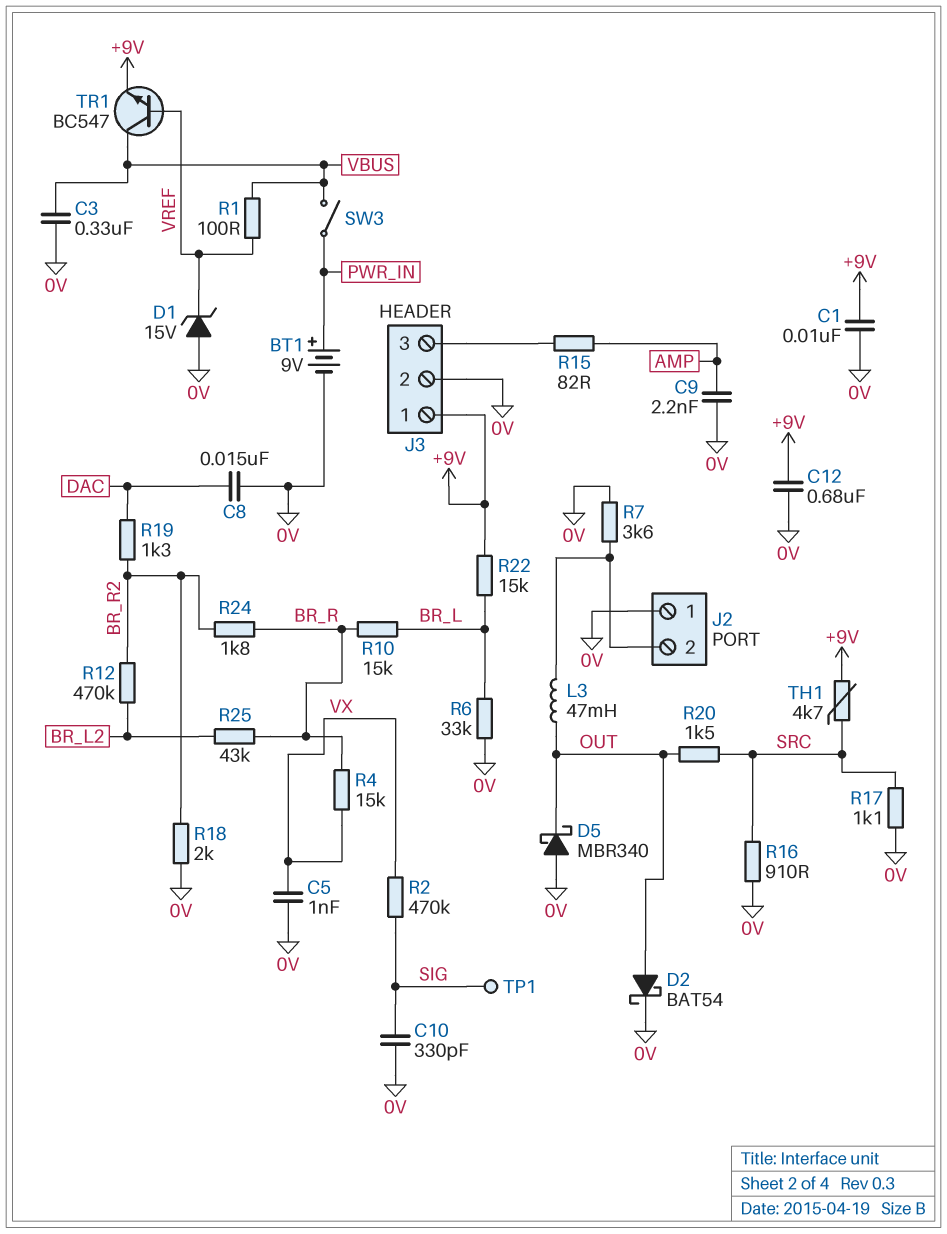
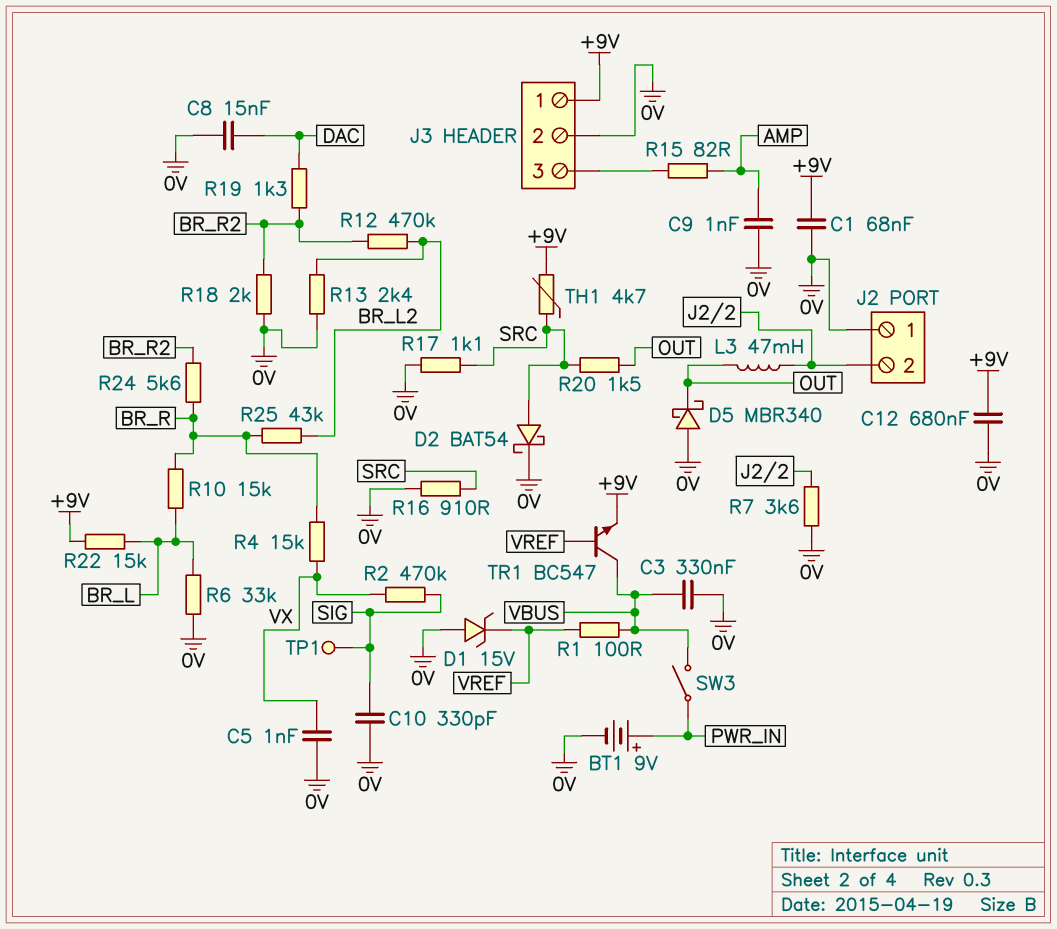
C1: 10nF (+9V, 0V) -> 68nF (+9V, 0V)
C9: 2.2nF (0V, AMP) -> 1nF (0V, AMP)
D2: schottky BAT54 (A OUT, K 0V) -> schottky BAT54 (A SRC, K 0V)
R13: none -> 2.4k (0V, BR_L2)
R24: 1.8k (BR_R, BR_R2) -> 5.6k (BR_R, BR_R2)

